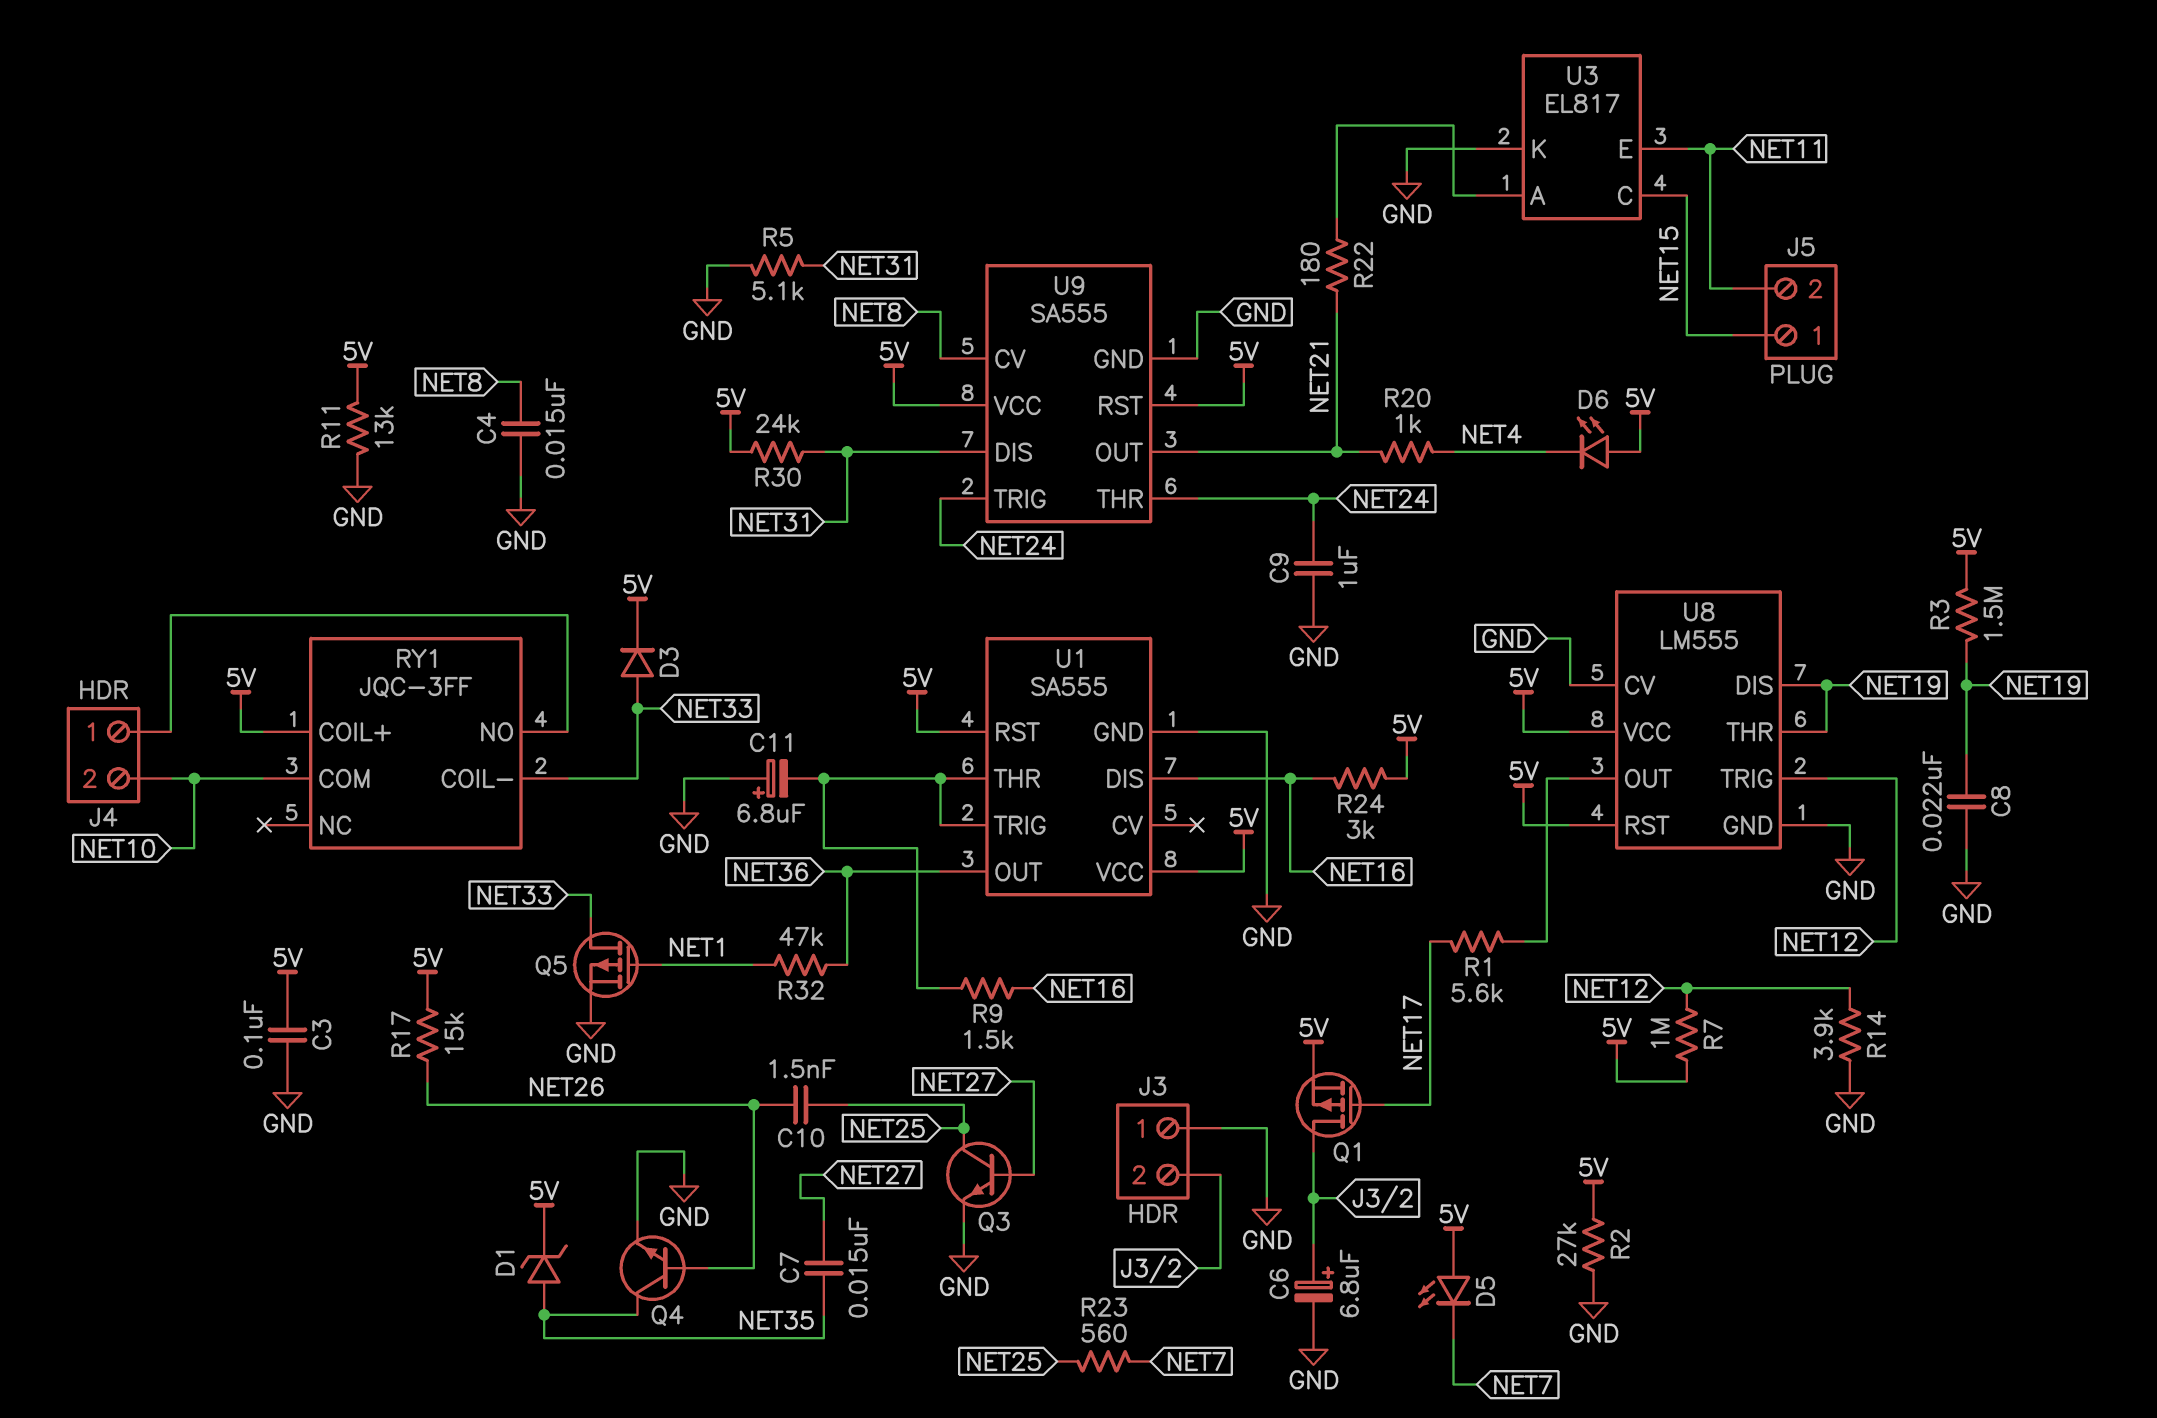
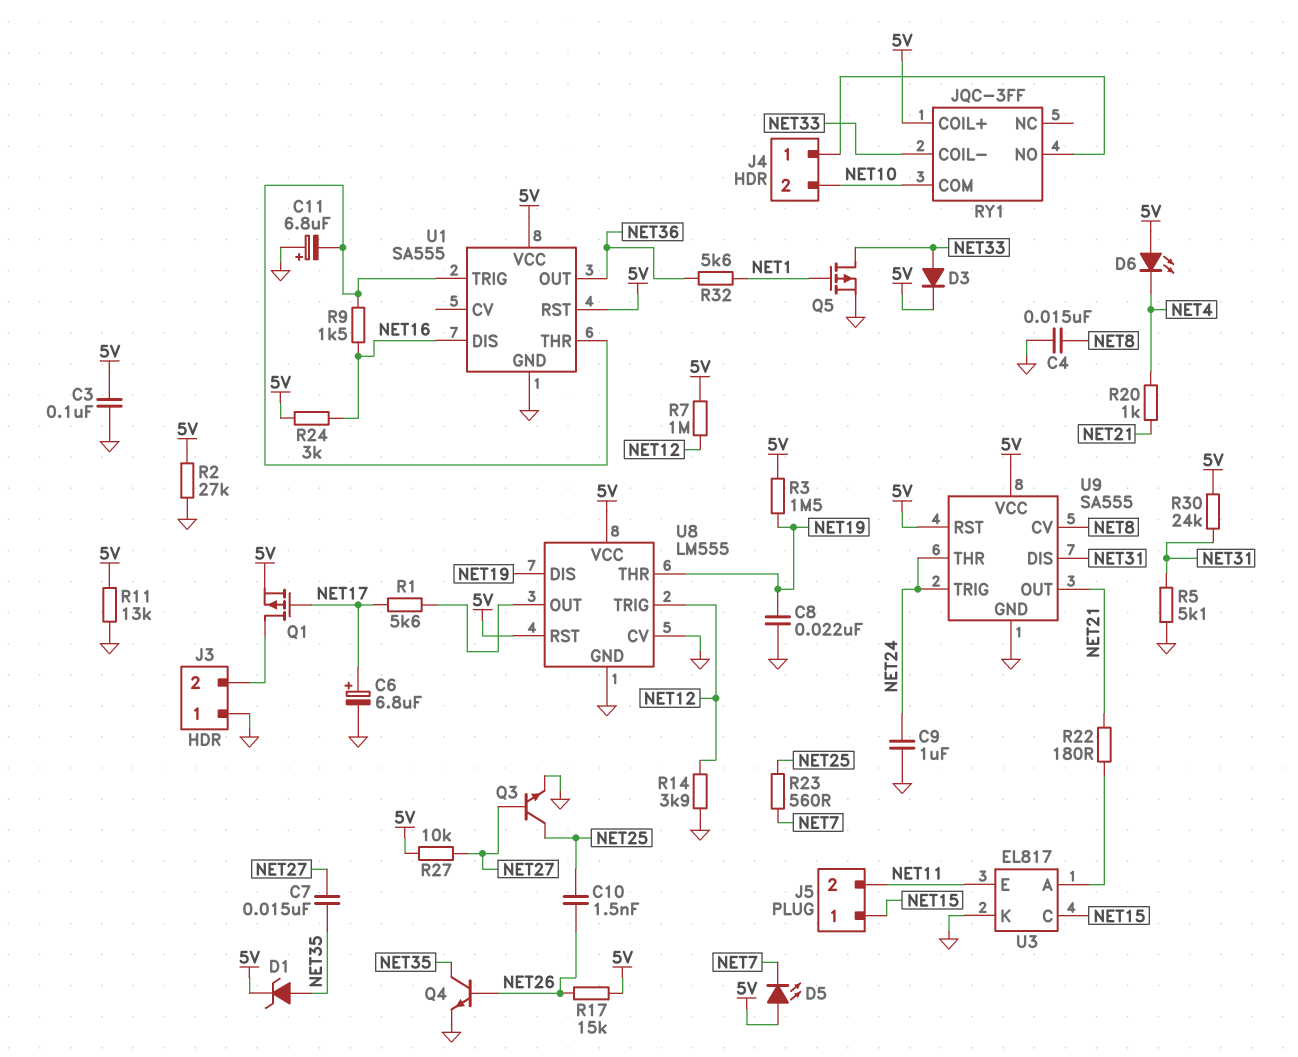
C6: 6.8uF (plus J3/2, minus GND) -> 6.8uF (plus NET17, minus GND)
R27: none -> 10k (5V, NET27)
R32: 47k (NET1, NET36) -> 5.6k (NET1, NET36)

